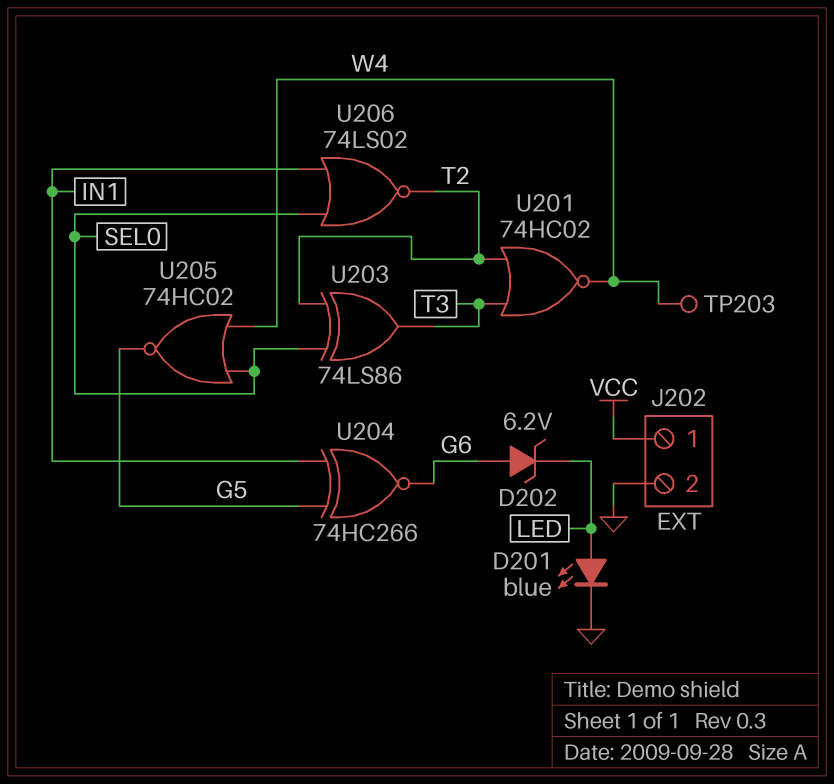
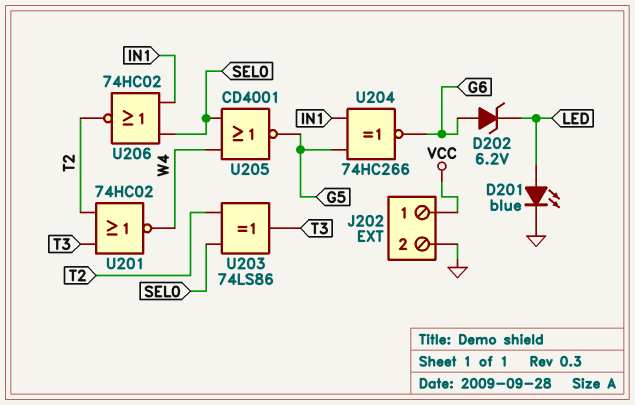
TP203: test point (W4) -> none
U205: NOR 74HC02 (in SEL0, in W4, out G5) -> NOR CD4001 (in SEL0, in W4, out G5)
U206: NOR 74LS02 (in IN1, in SEL0, out T2) -> NOR 74HC02 (in IN1, in SEL0, out T2)

